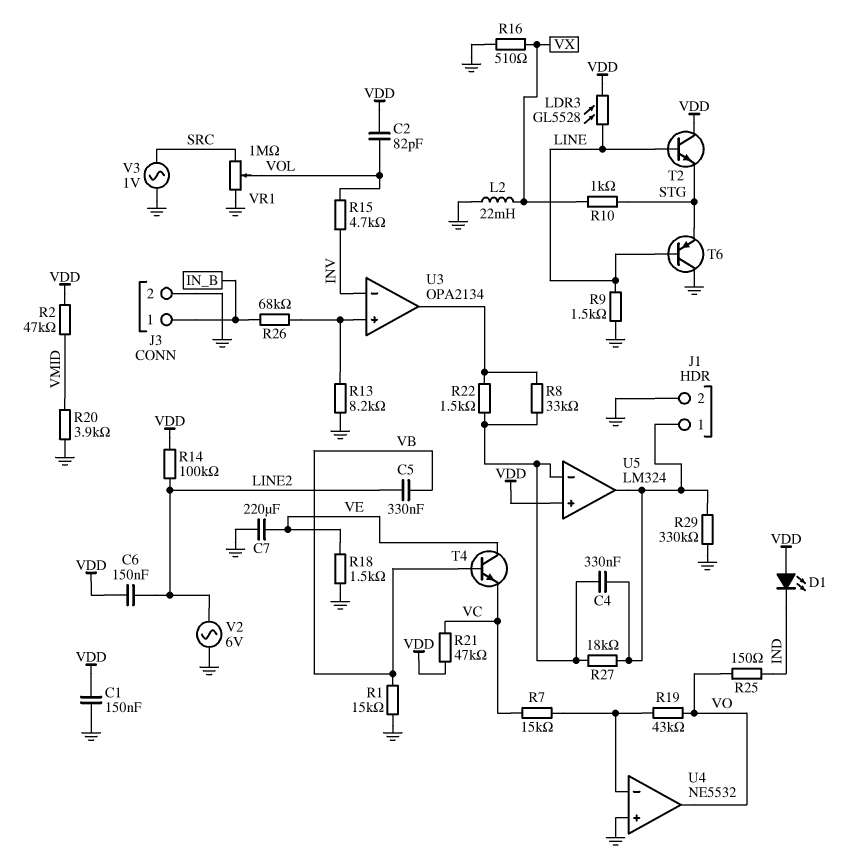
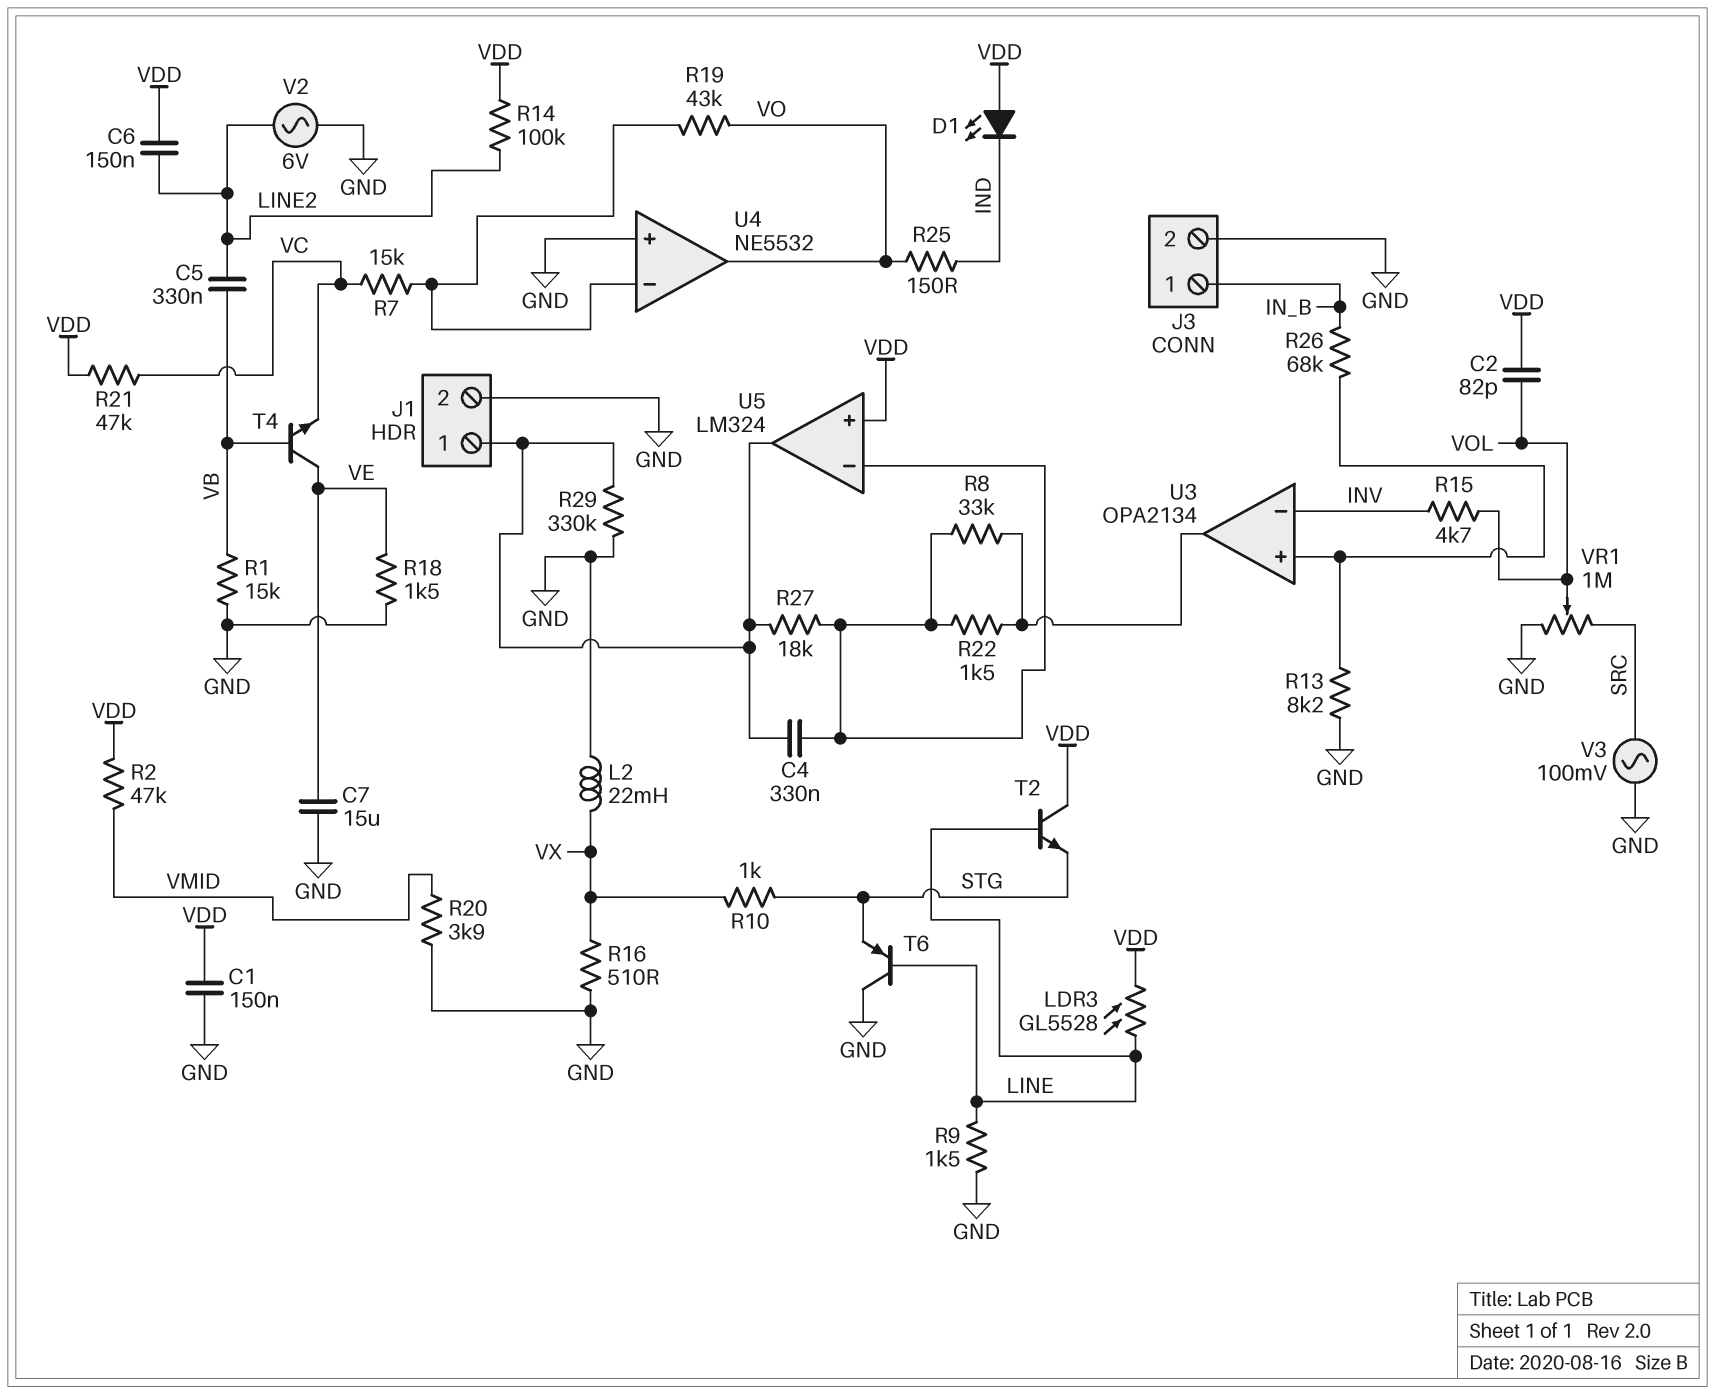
C7: 220uF (GND, VE) -> 15uF (GND, VE)
V3: AC 1V (GND, SRC) -> AC 100mV (GND, SRC)

